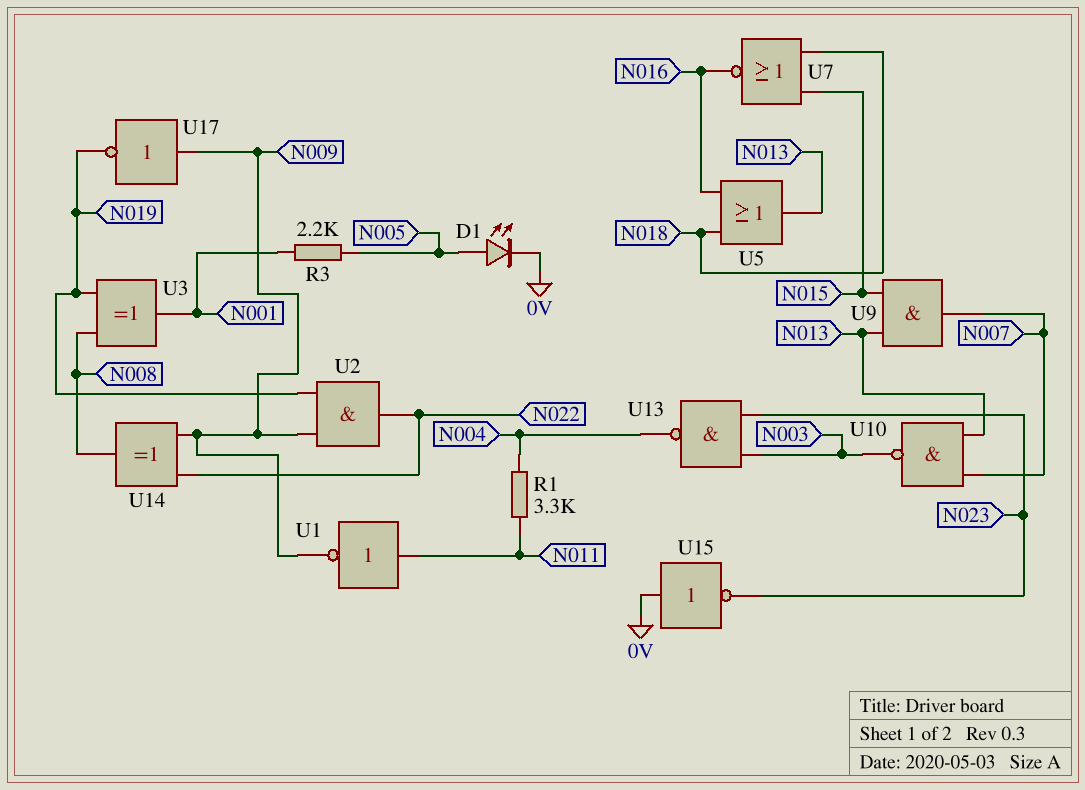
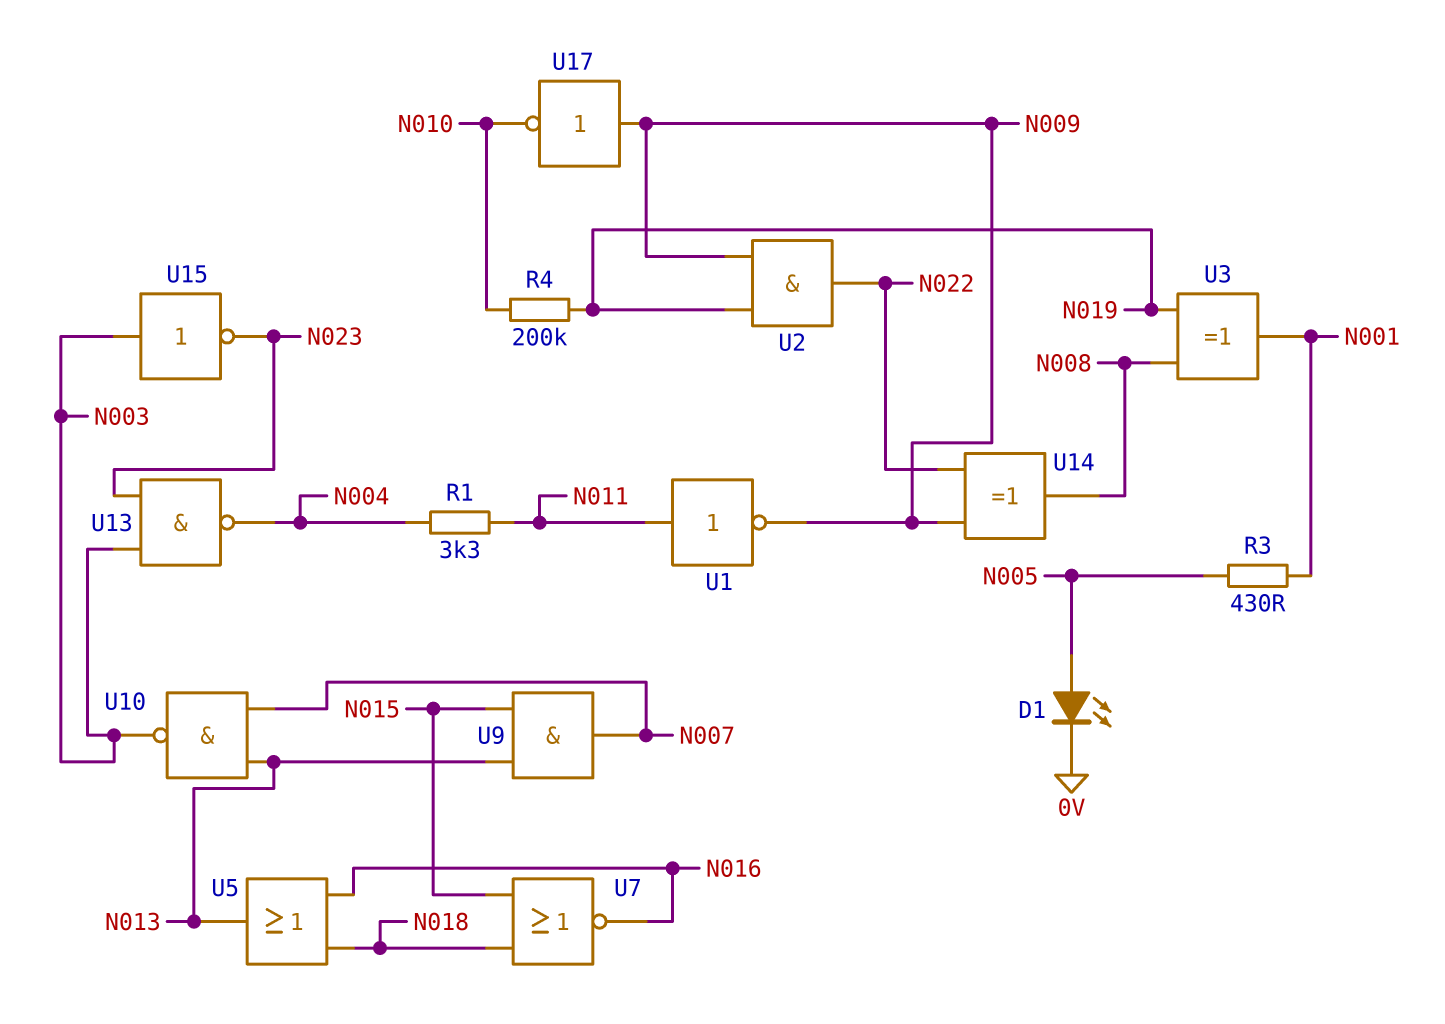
R3: 2.2k (N001, N005) -> 430 (N001, N005)
R4: none -> 200k (N010, N019)
U15: NOT (in 0V, out N023) -> NOT (in N003, out N023)
U17: NOT (in N009, out N019) -> NOT (in N009, out N010)

